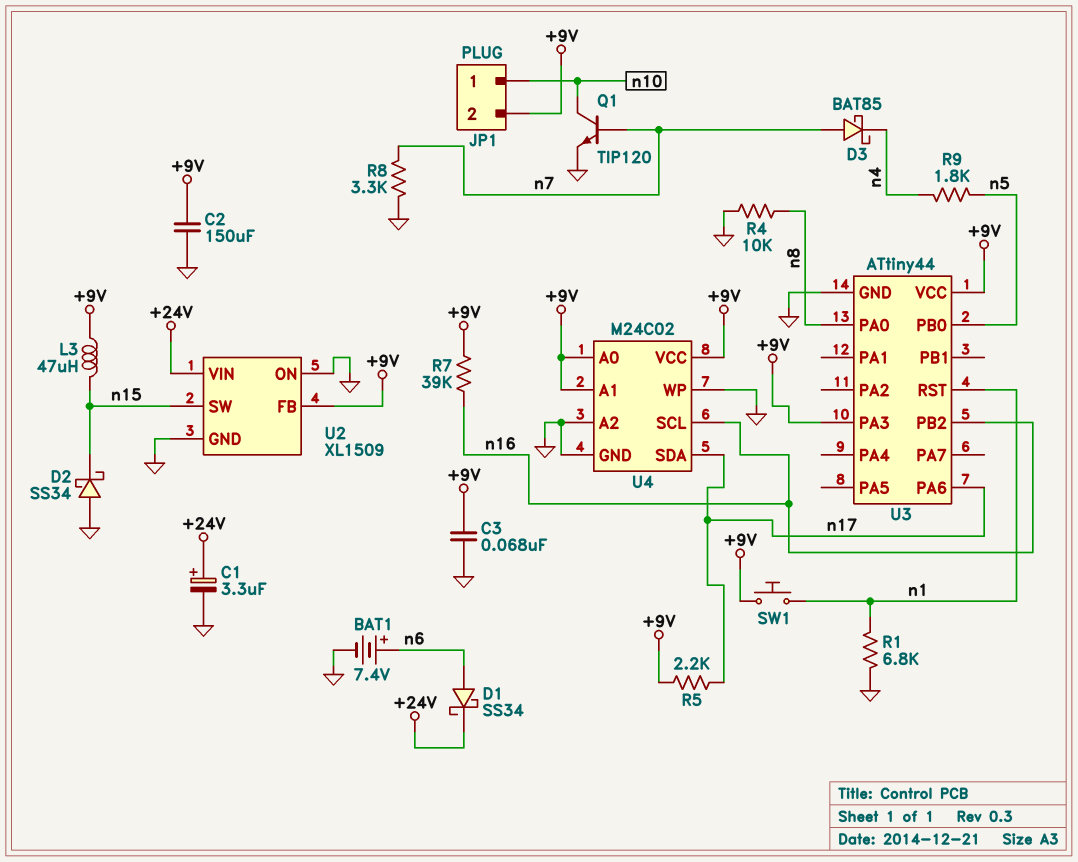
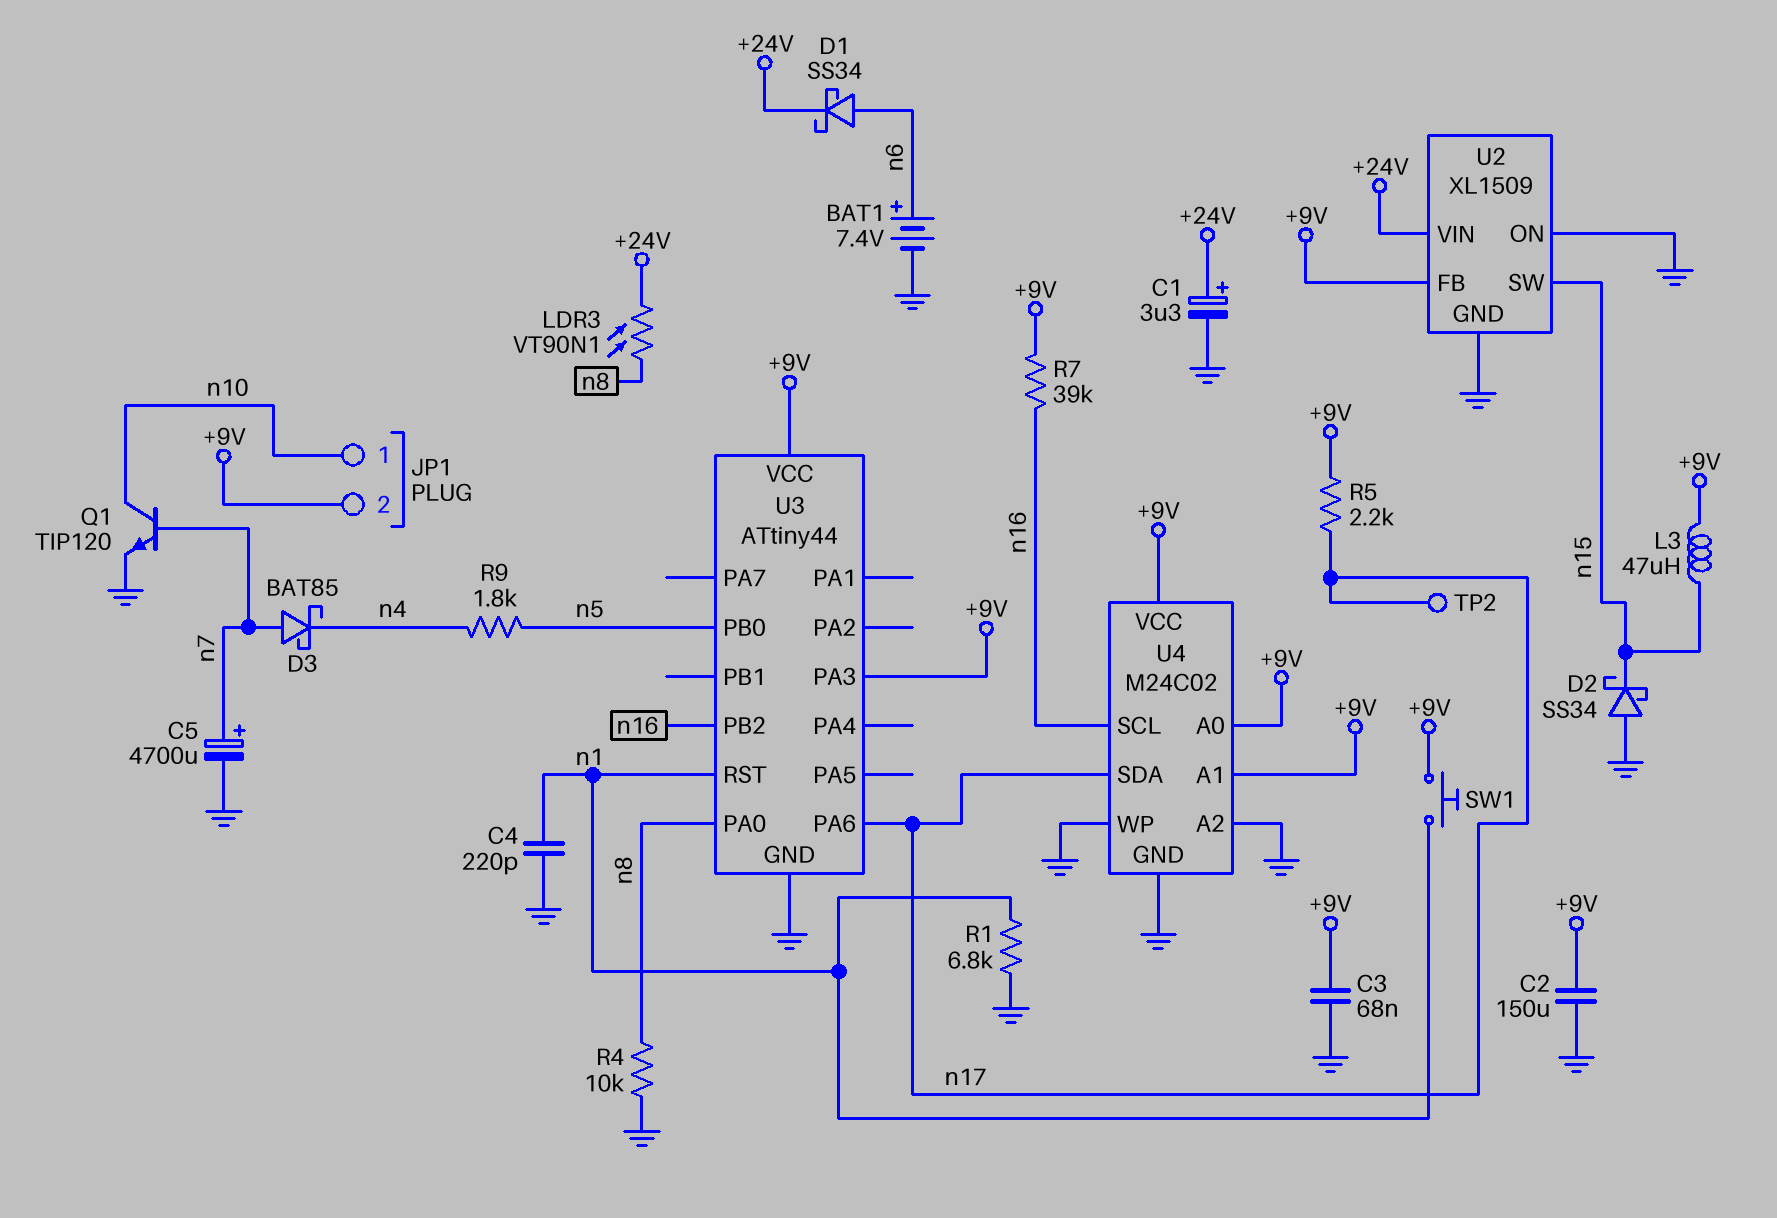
C4: none -> 220pF (GND, n1)
C5: none -> 4700uF (plus n7, minus GND)
LDR3: none -> VT90N1 (+24V, n8)
R8: 3.3k (GND, n7) -> none
TP2: none -> test point (n17)

